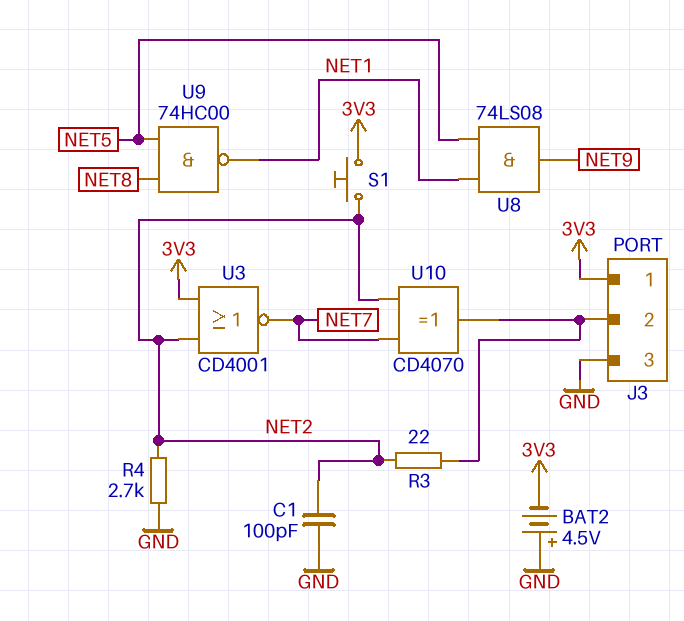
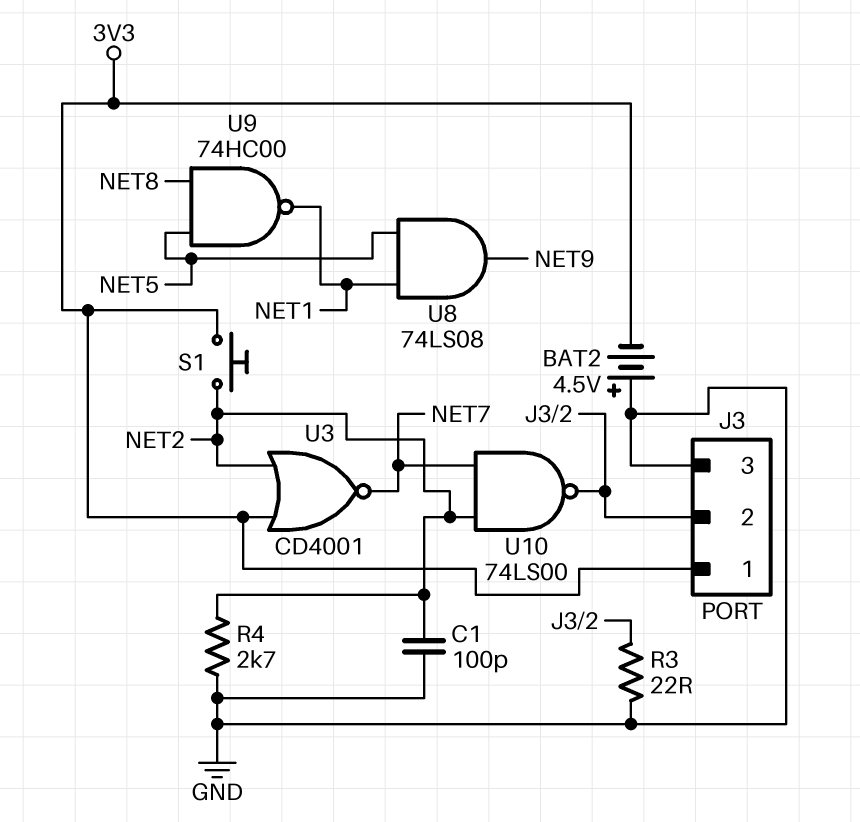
R3: 22 (J3/2, NET2) -> 22 (GND, J3/2)
U10: XOR CD4070 (in NET2, in NET7, out J3/2) -> NAND 74LS00 (in NET2, in NET7, out J3/2)

